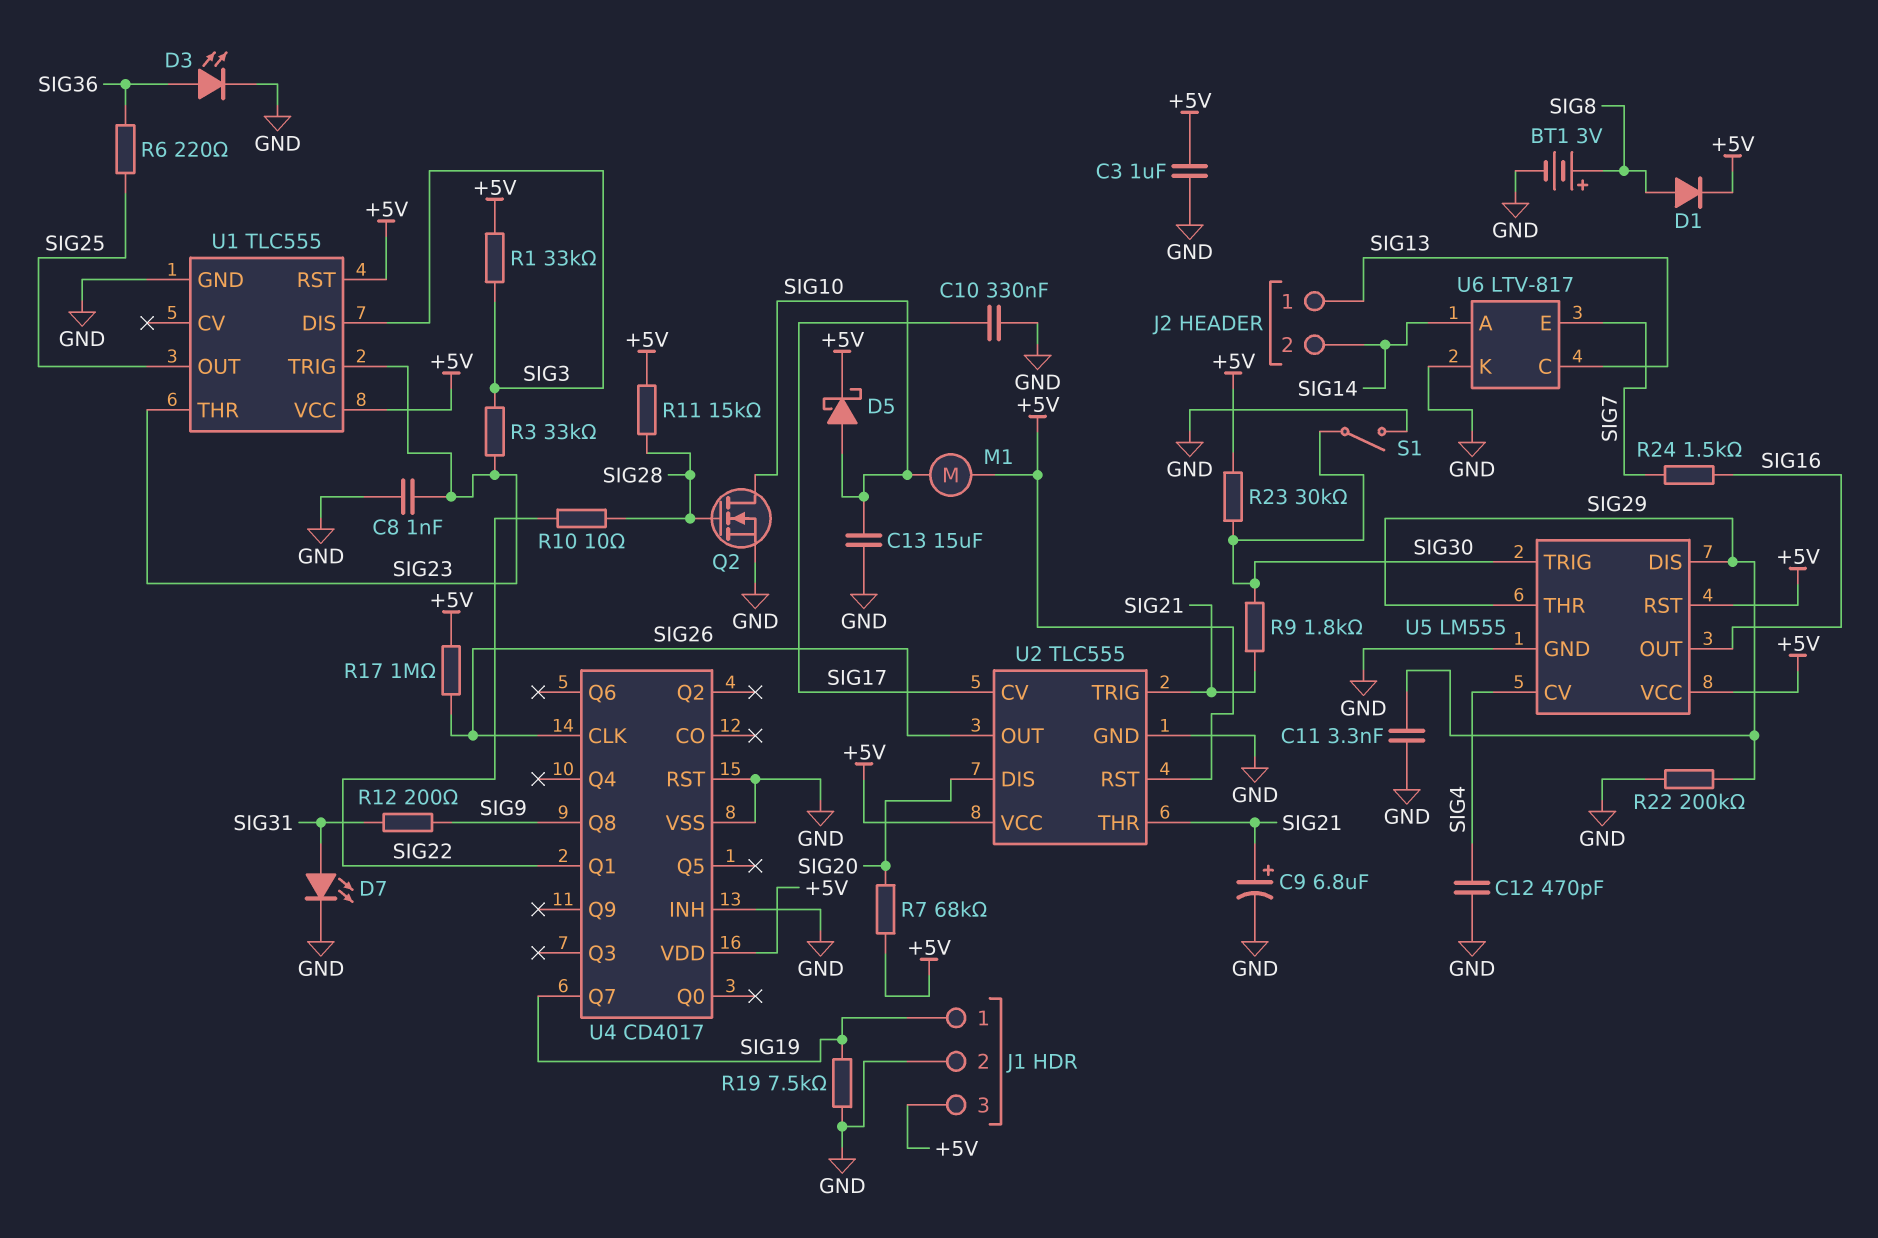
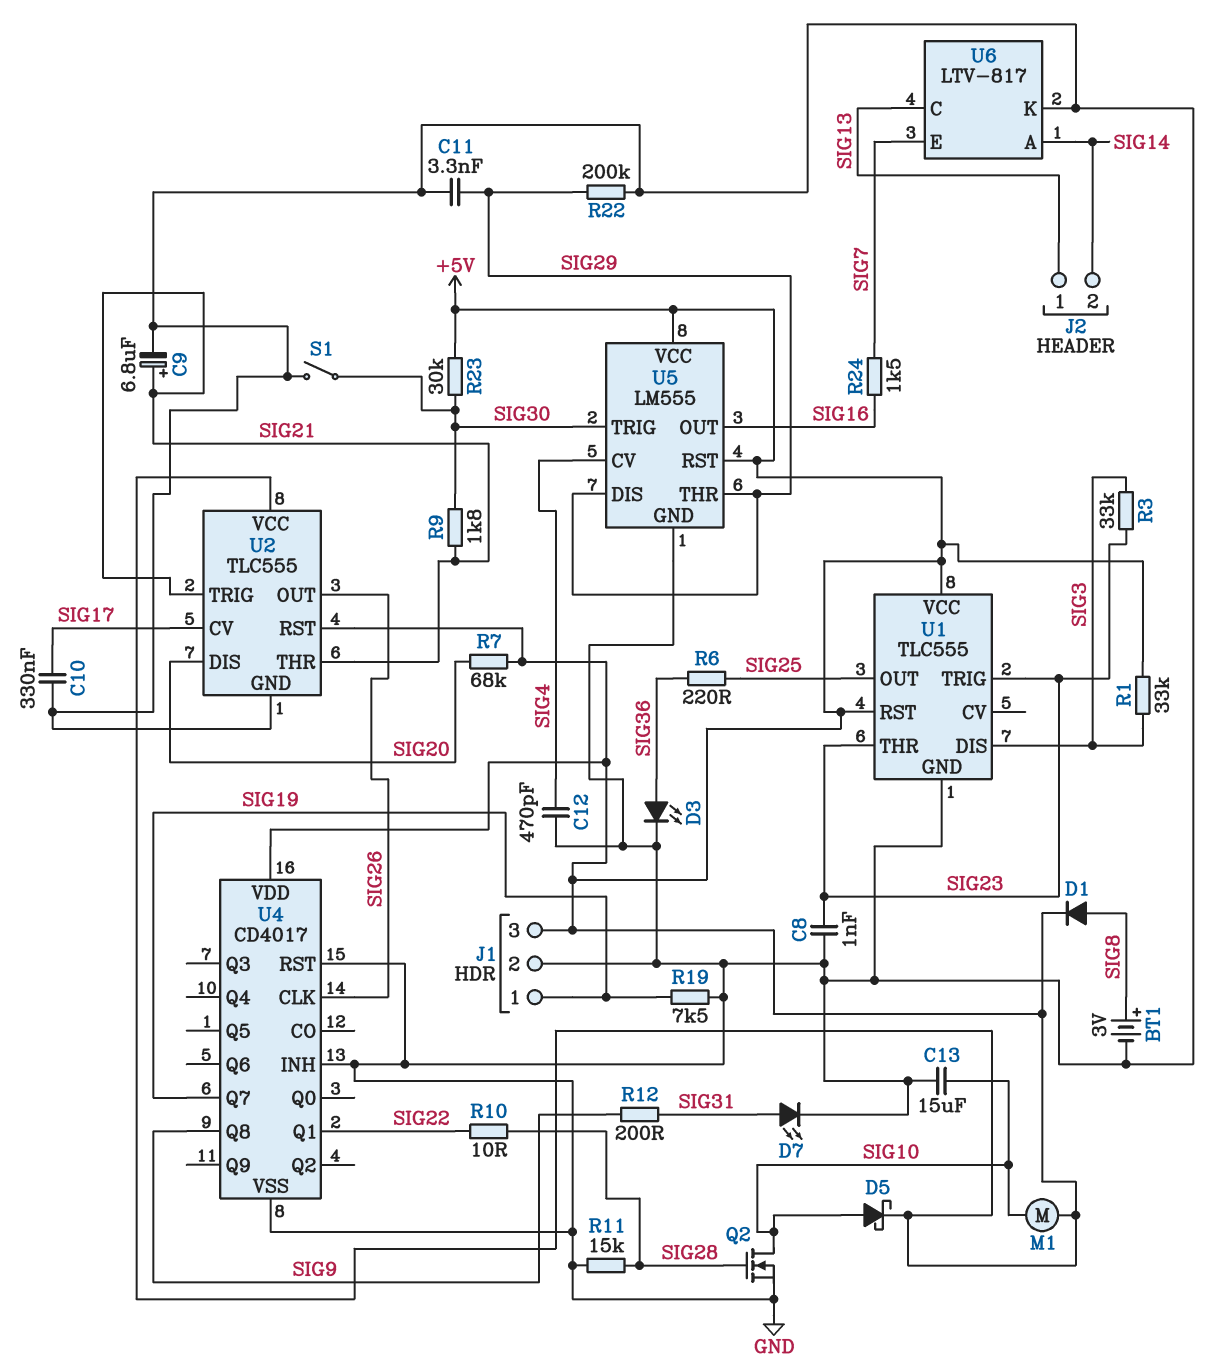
C3: 1uF (+5V, GND) -> none
R11: 15k (+5V, SIG28) -> 15k (GND, SIG28)
R17: 1M (+5V, SIG26) -> none

